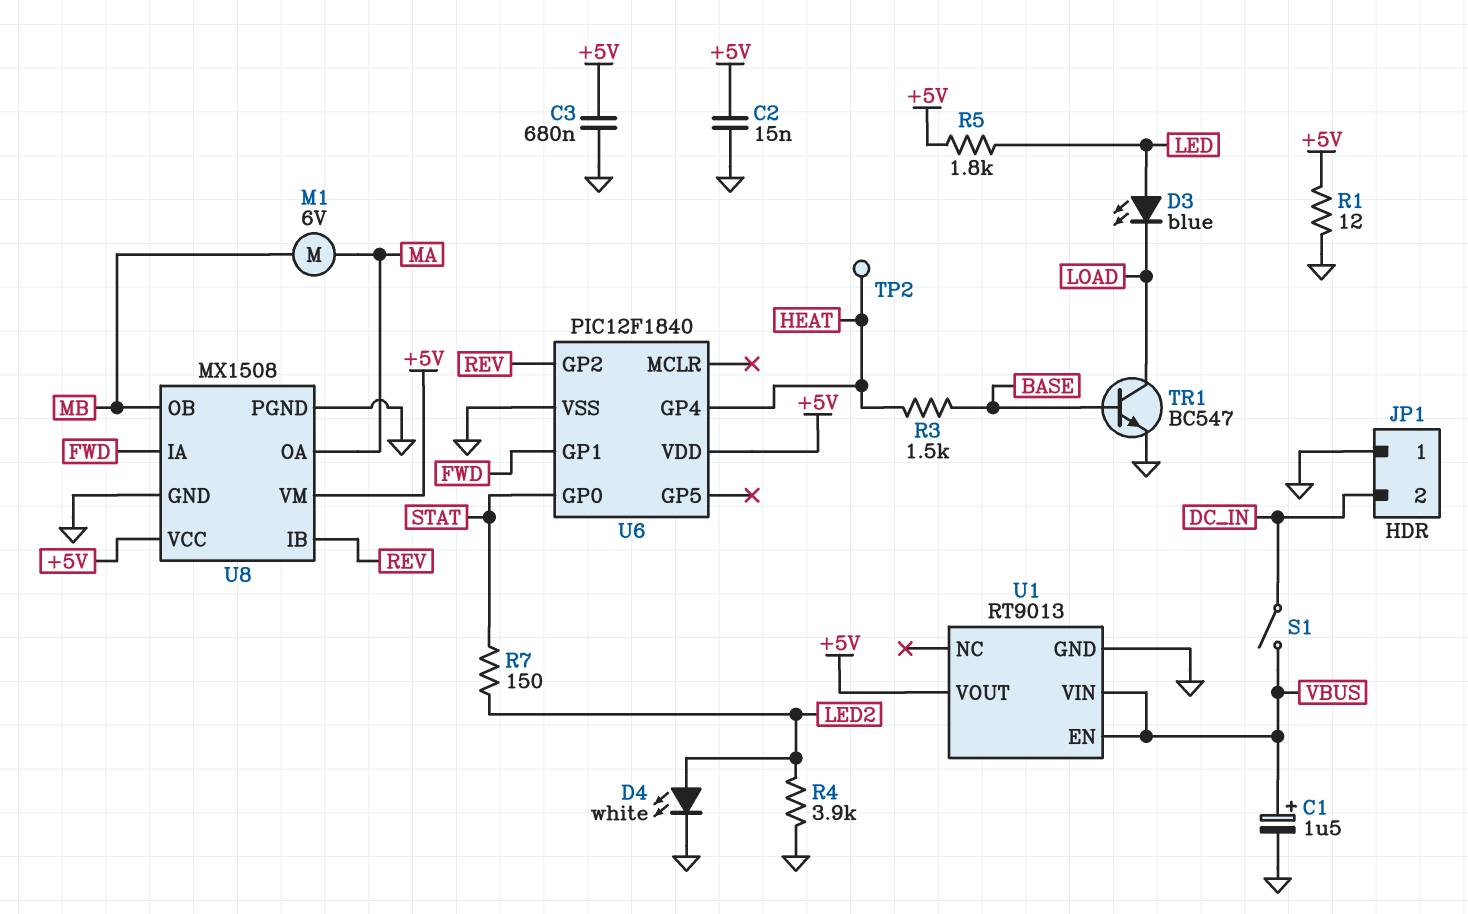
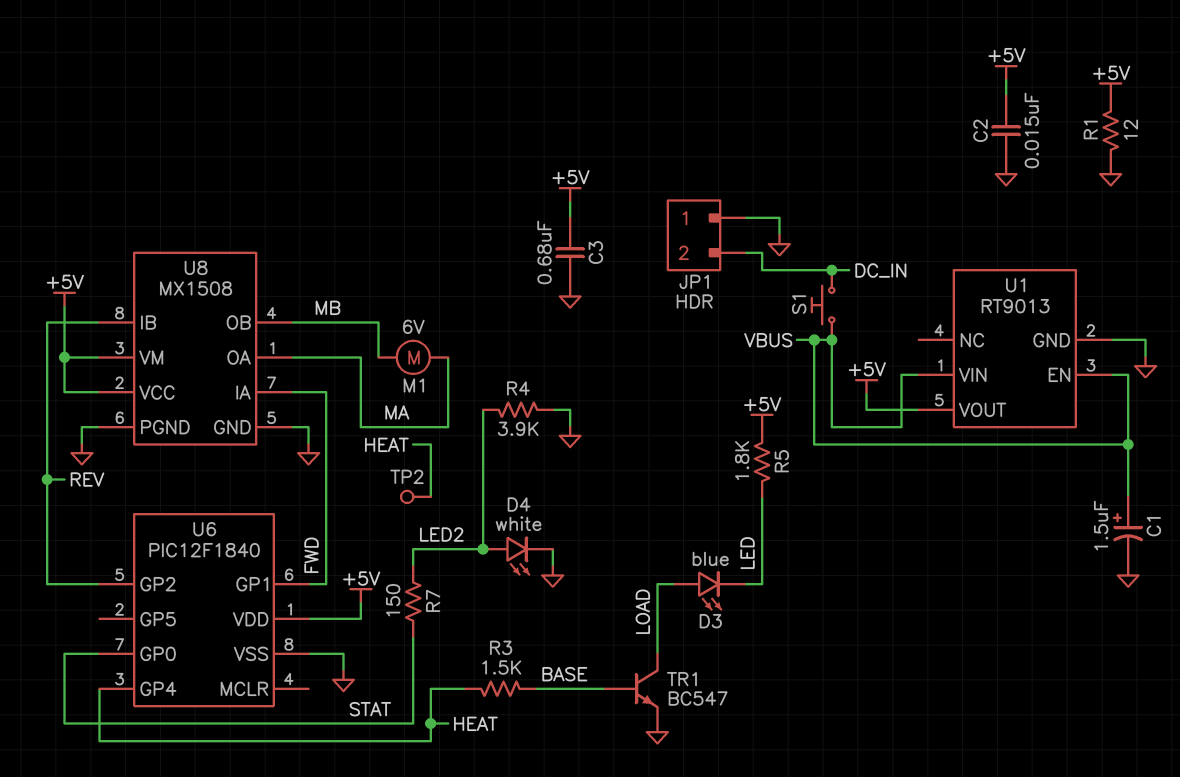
D3: LED blue (A LED, K LOAD) -> LED blue (A LOAD, K LED)
S1: switch (DC_IN, VBUS) -> button (DC_IN, VBUS)

